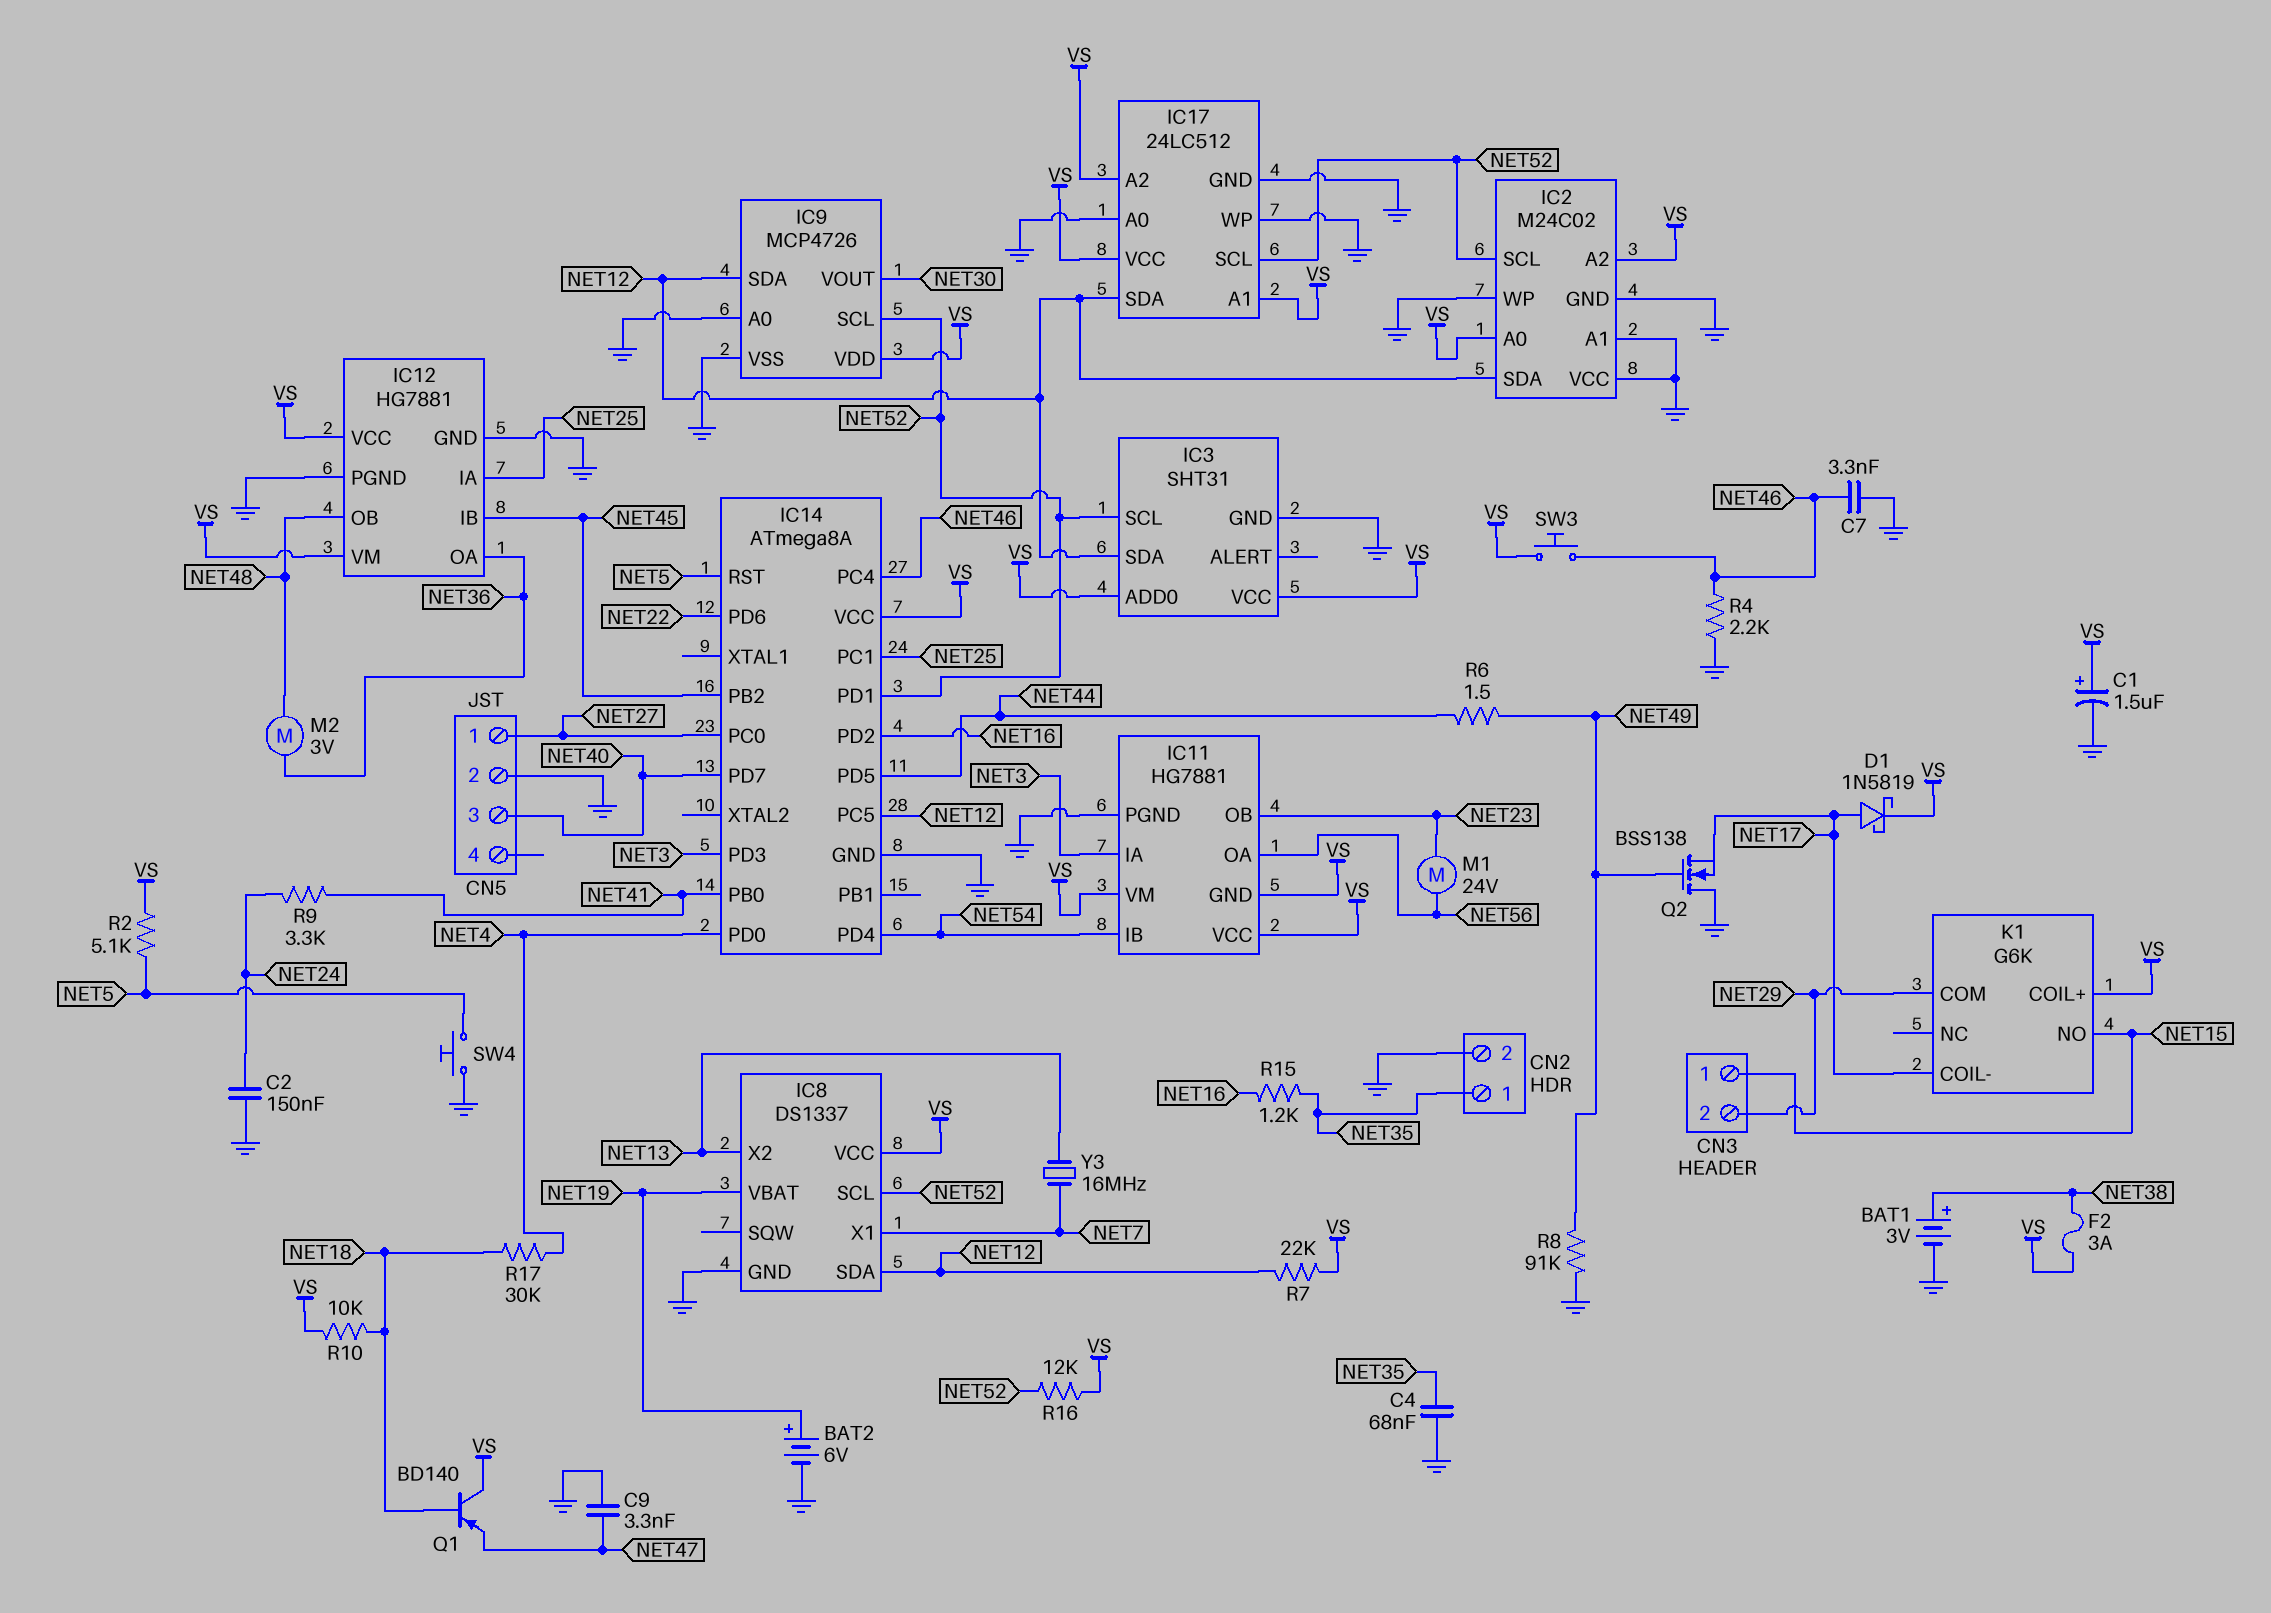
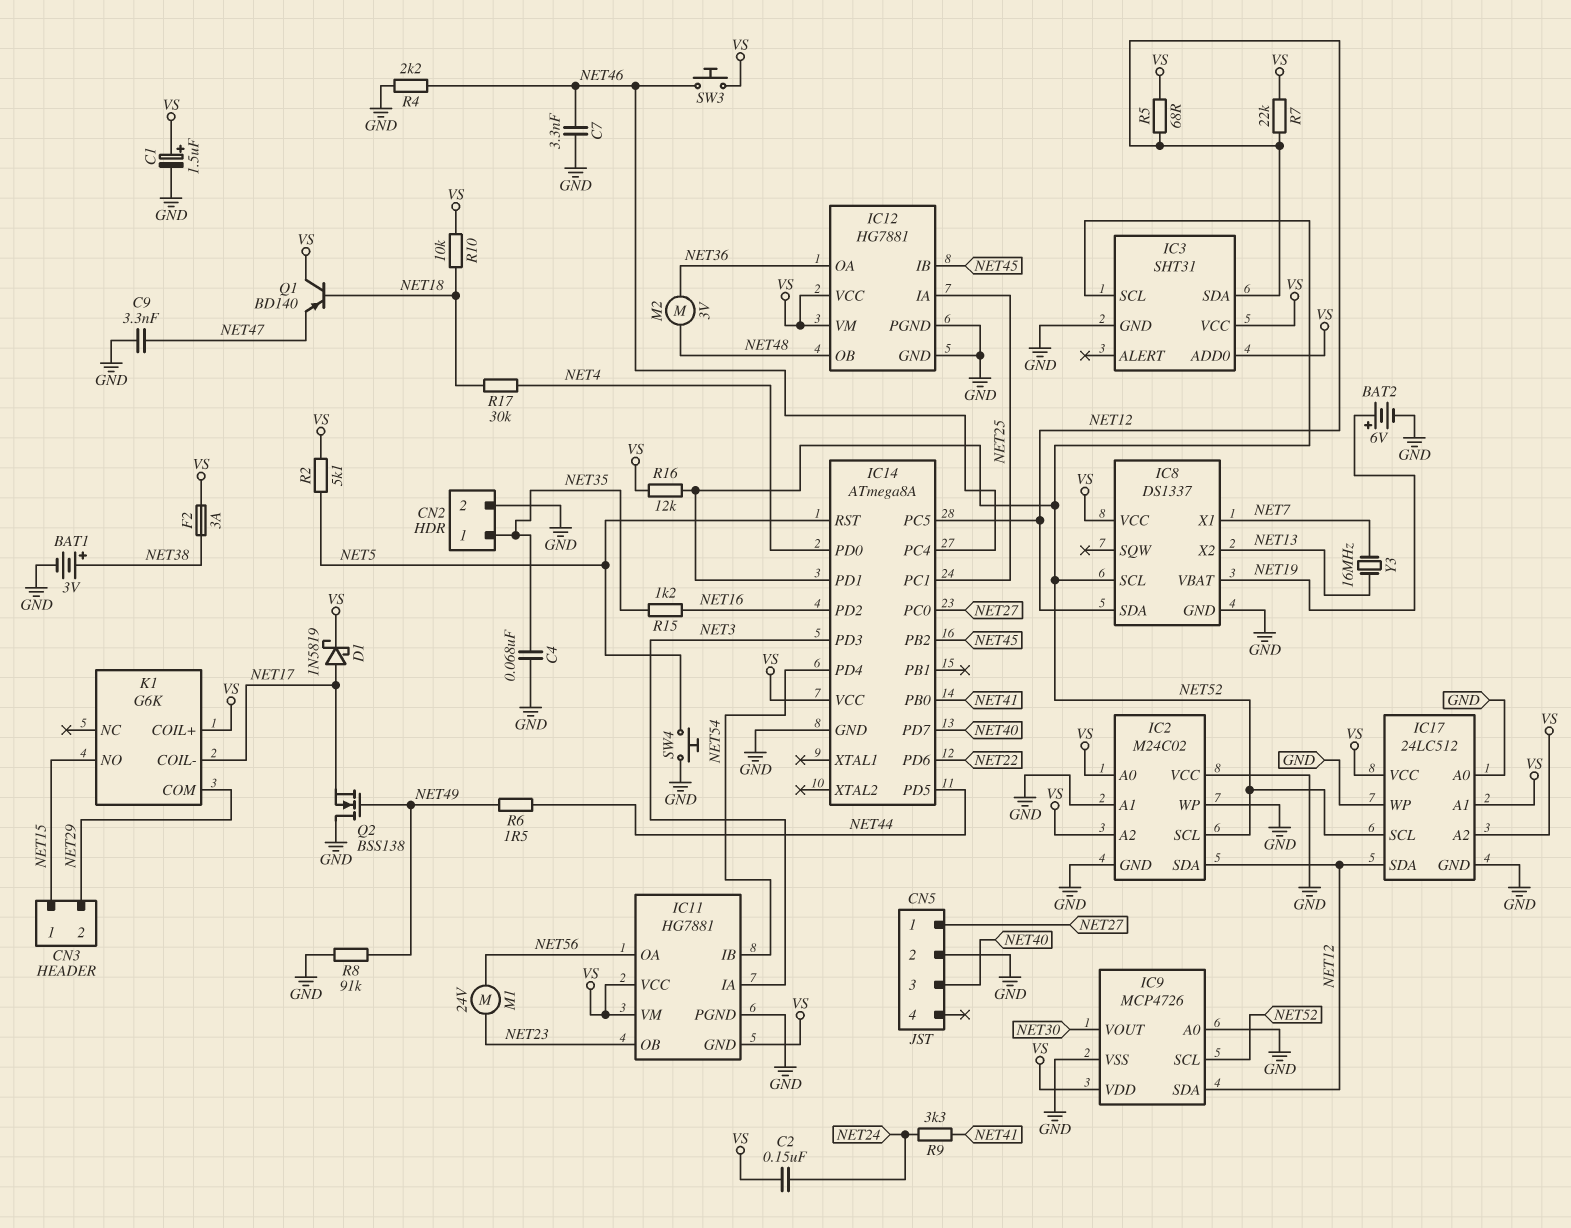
C2: 150nF (GND, NET24) -> 150nF (NET24, VS)
R5: none -> 68 (NET12, VS)

